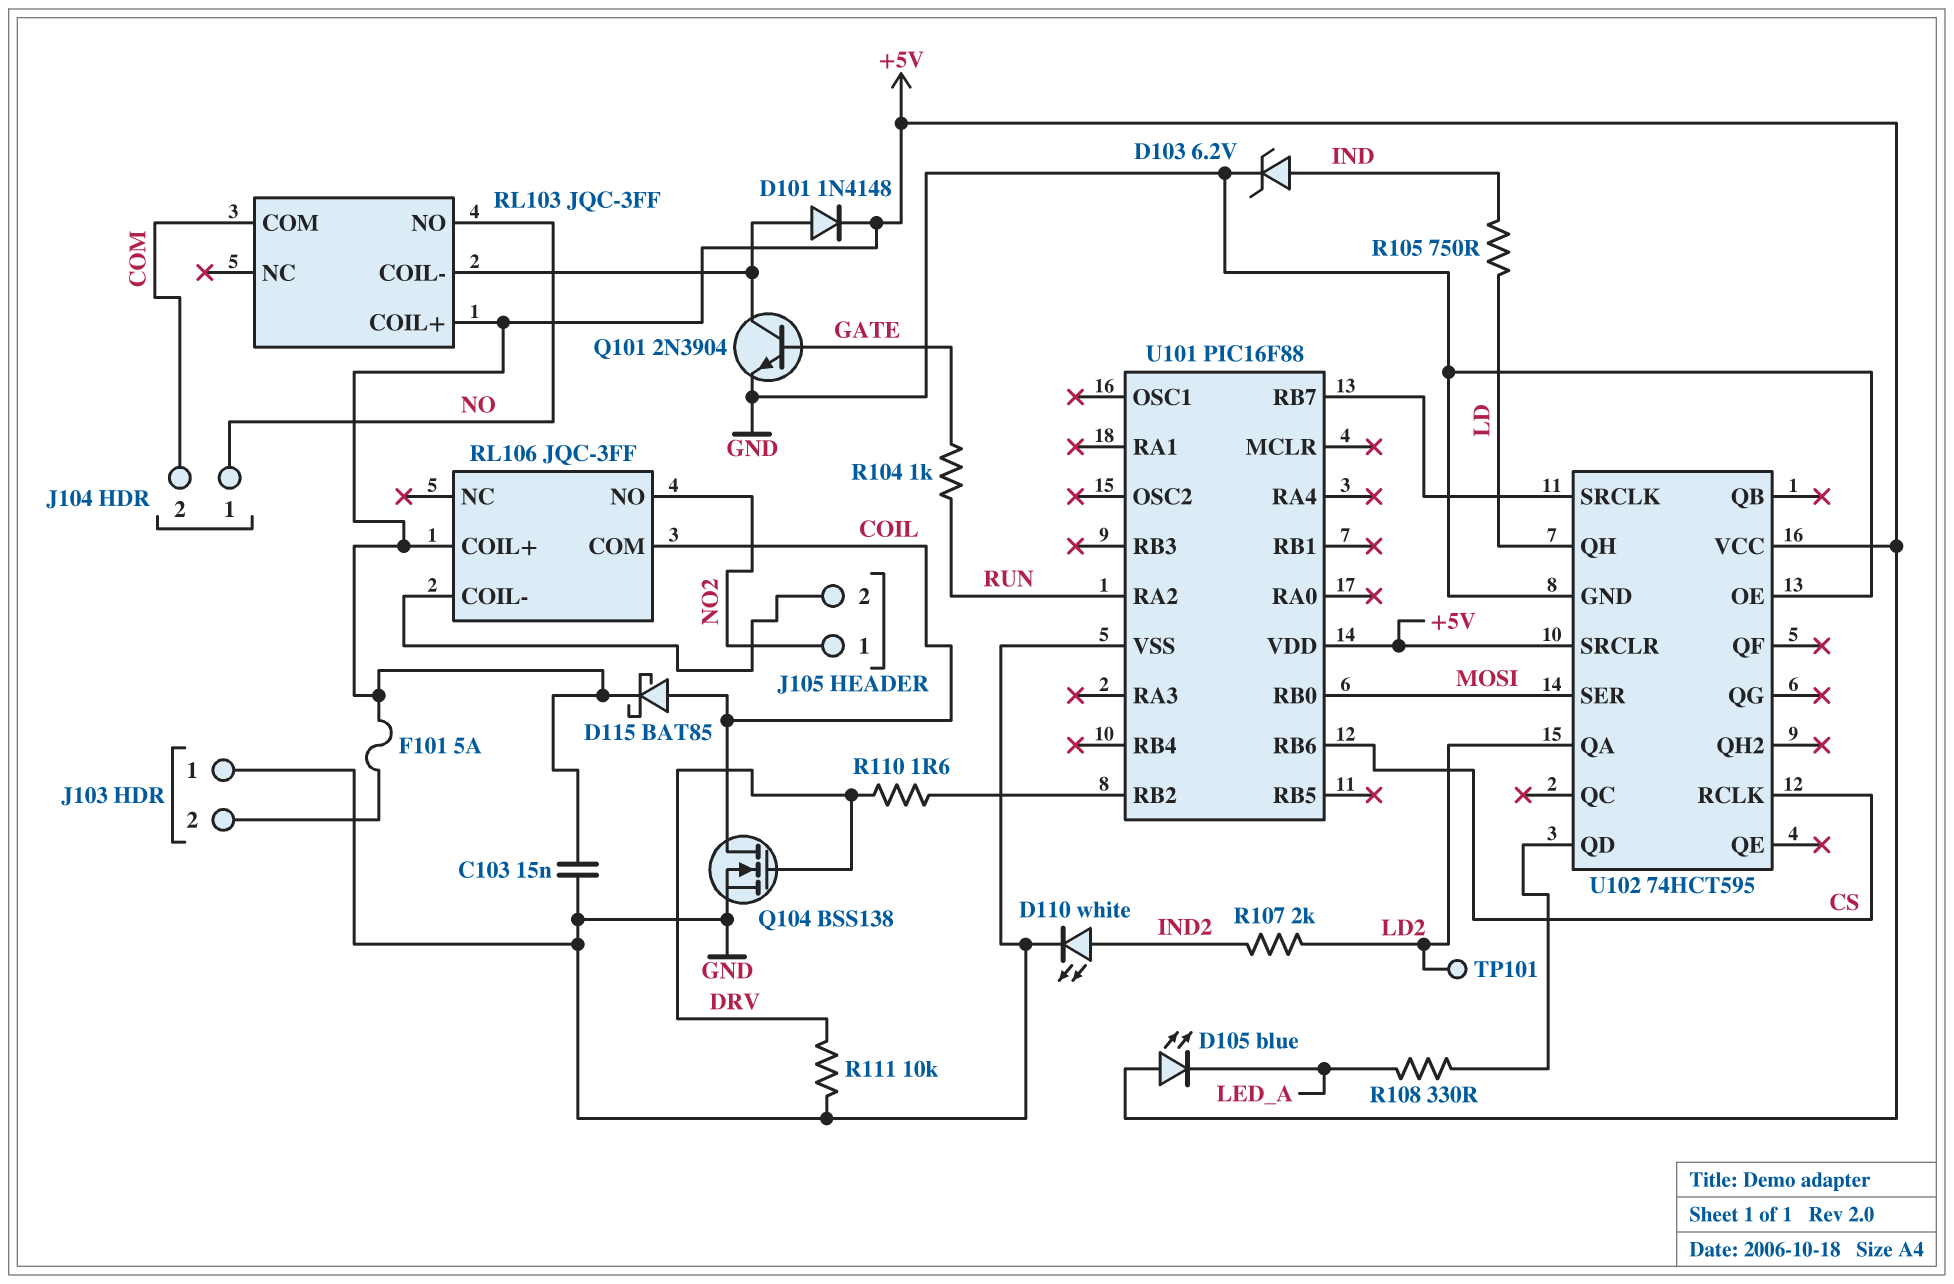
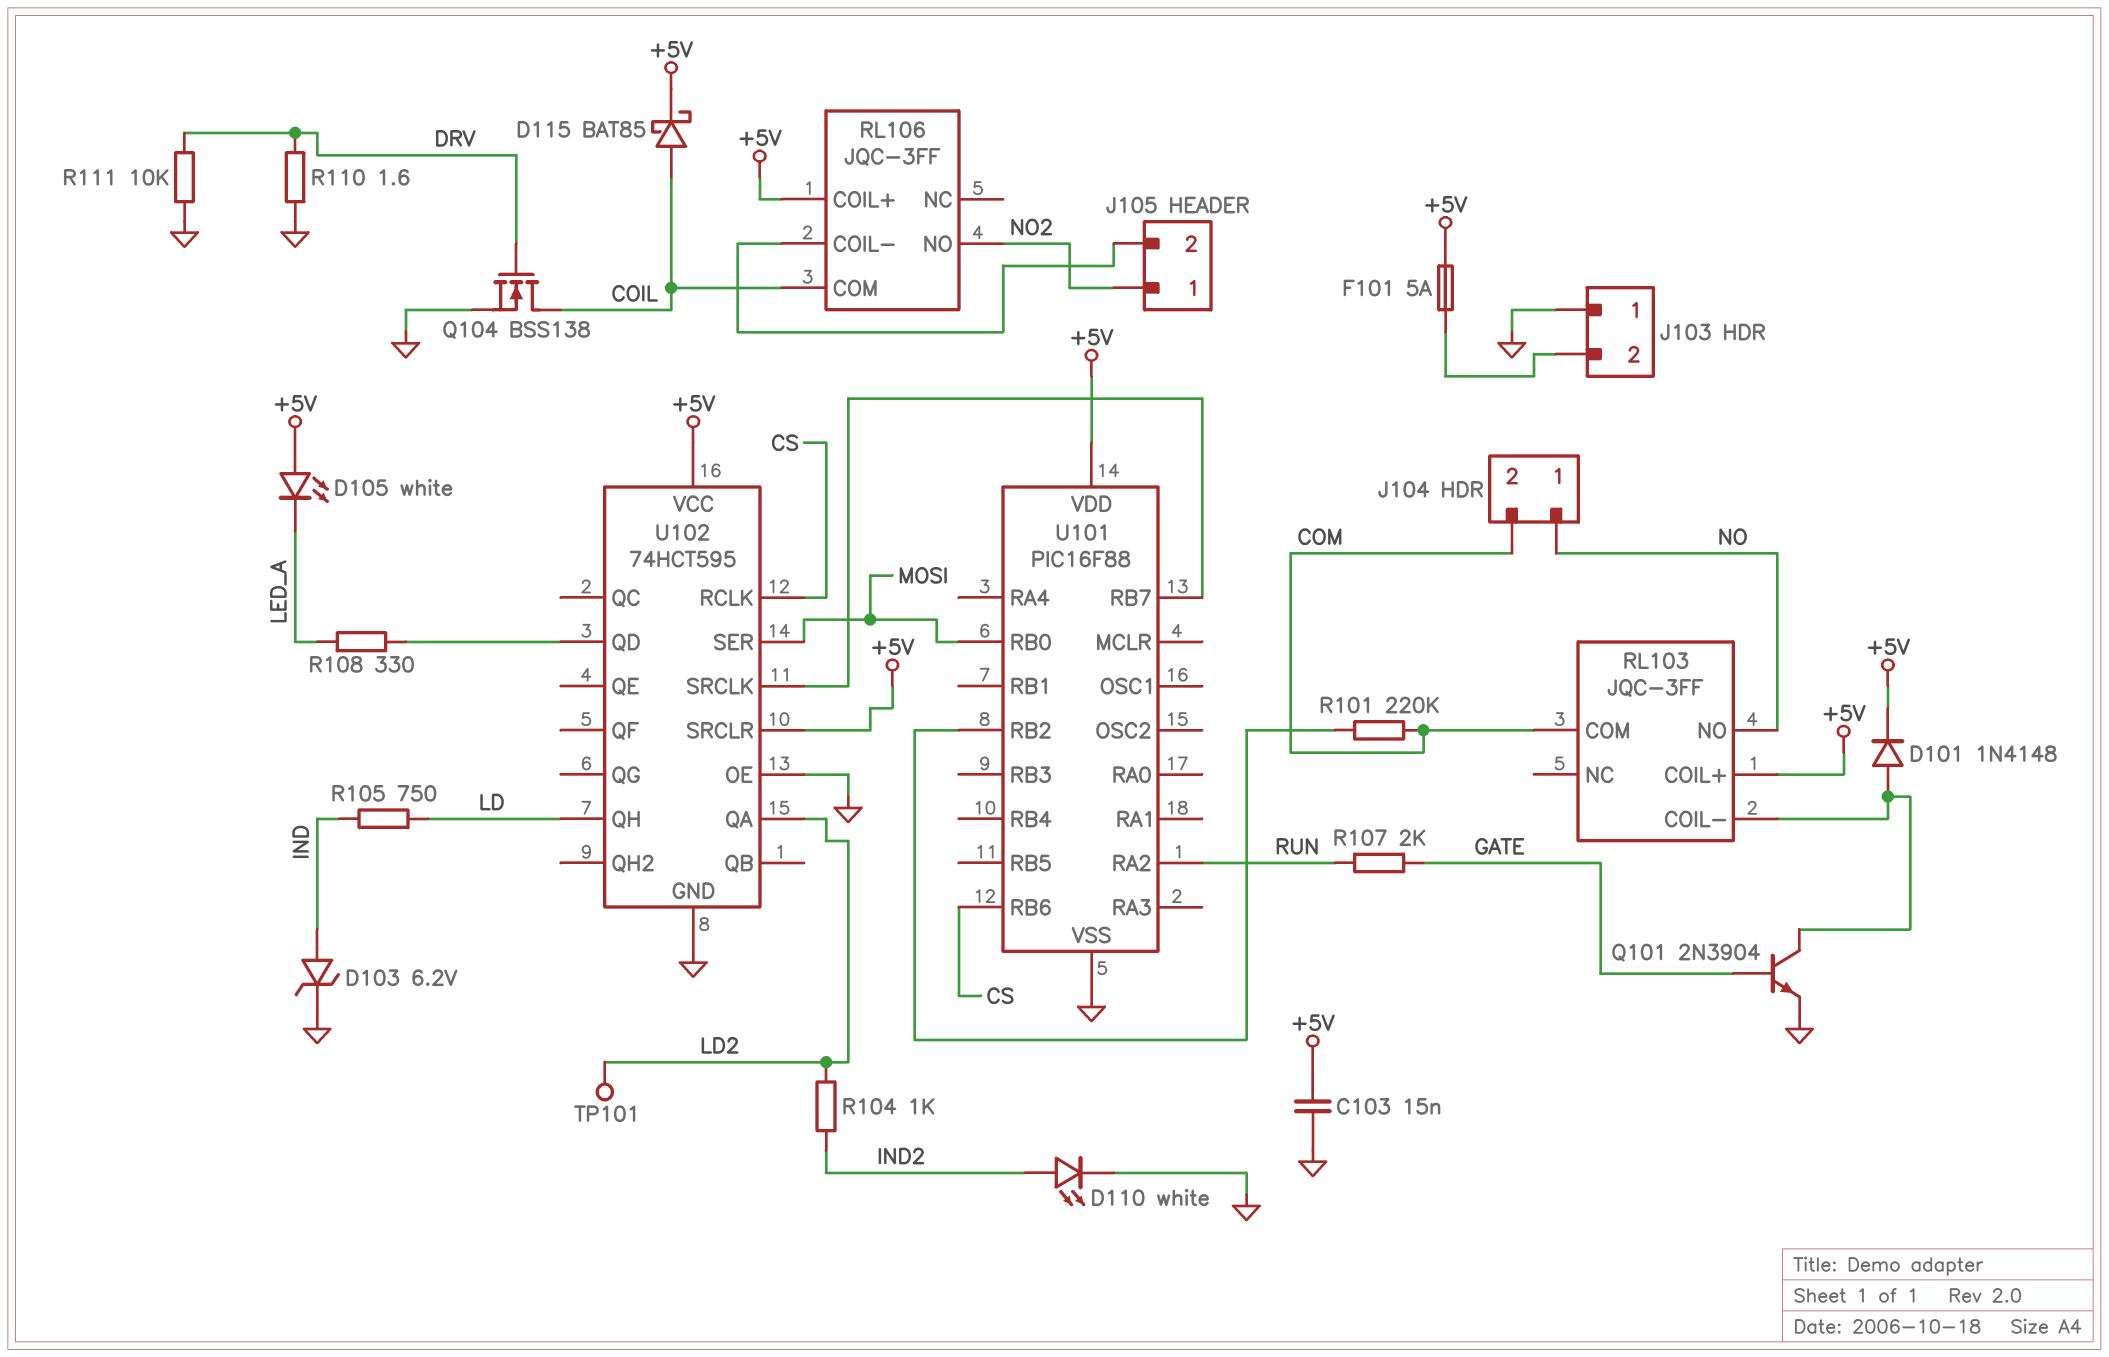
D105: LED blue (A +5V, K LED_A) -> LED white (A +5V, K LED_A)
R101: none -> 220k (COM, U101/RB2)
R104: 1k (GATE, RUN) -> 1k (IND2, LD2)
R107: 2k (IND2, LD2) -> 2k (GATE, RUN)
R110: 1.6 (DRV, U101/RB2) -> 1.6 (DRV, GND)

